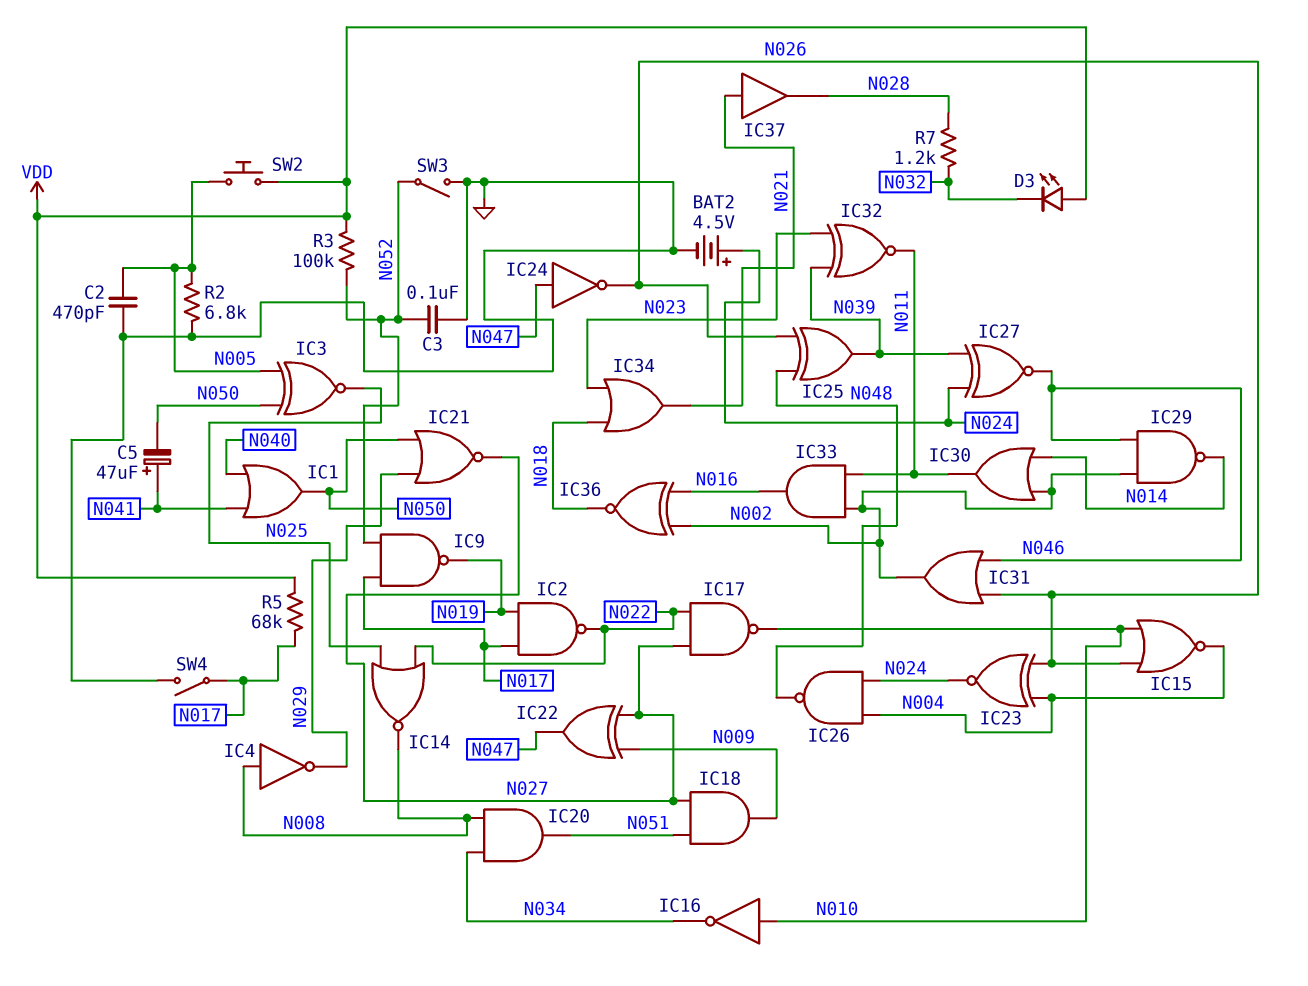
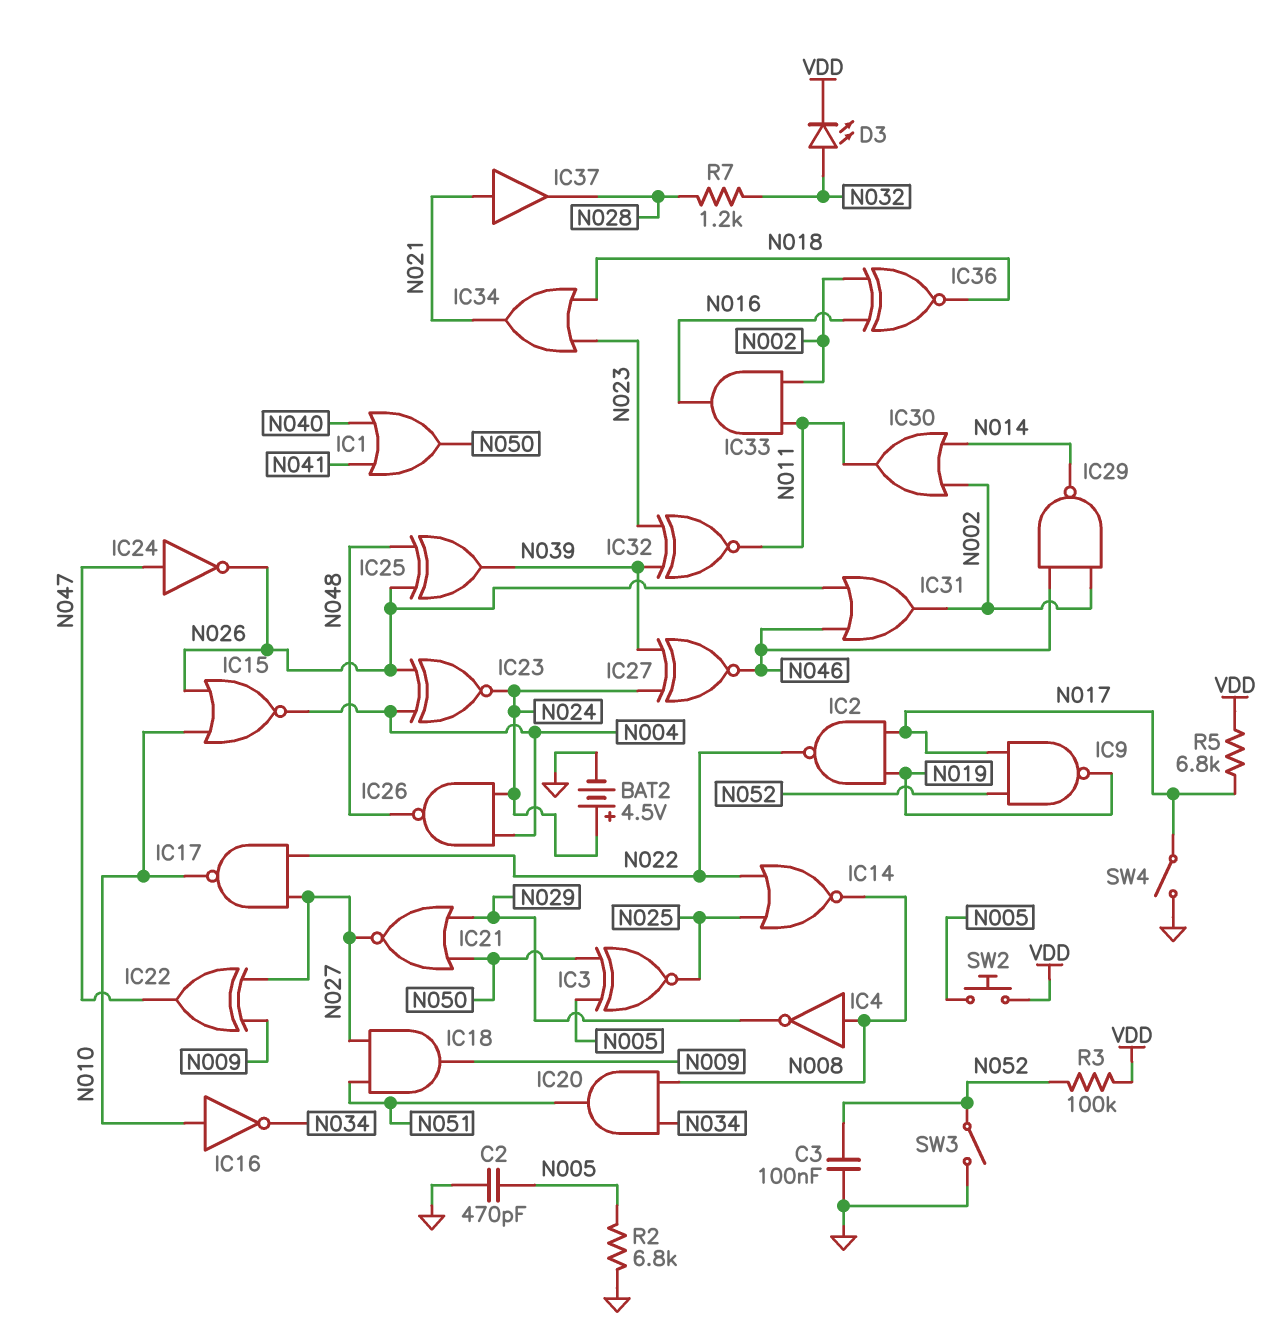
C5: 47uF (plus N041, minus N050) -> none
D3: LED (A VDD, K N032) -> LED (A N032, K VDD)
R5: 68k (N017, VDD) -> 6.8k (N017, VDD)

